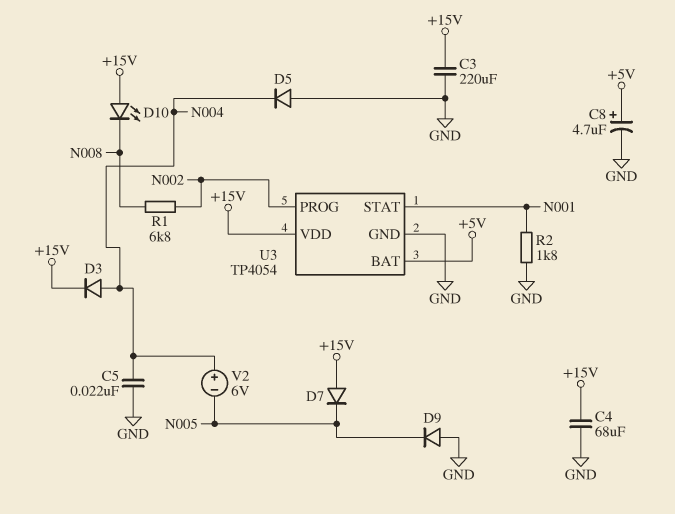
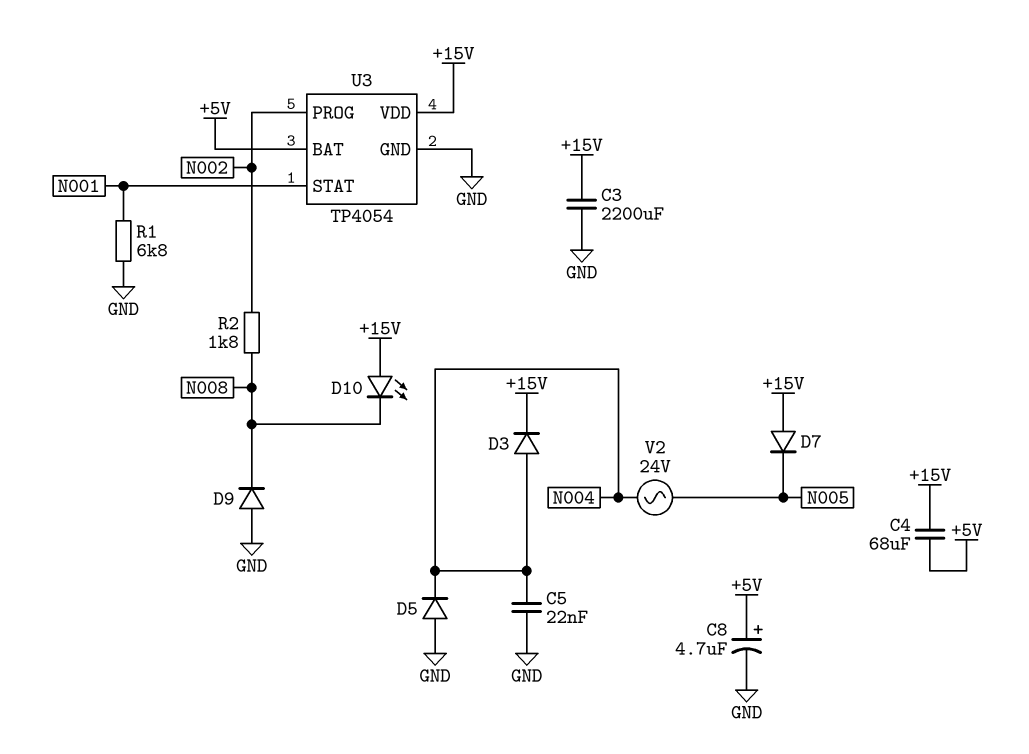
C3: 220uF (+15V, GND) -> 2200uF (+15V, GND)
C4: 68uF (+15V, GND) -> 68uF (+5V, +15V)
D9: diode (A GND, K N005) -> diode (A GND, K N008)
R1: 6.8k (N002, N008) -> 6.8k (GND, N001)
R2: 1.8k (GND, N001) -> 1.8k (N002, N008)
V2: 6V (plus N004, minus N005) -> AC 24V (N004, N005)

